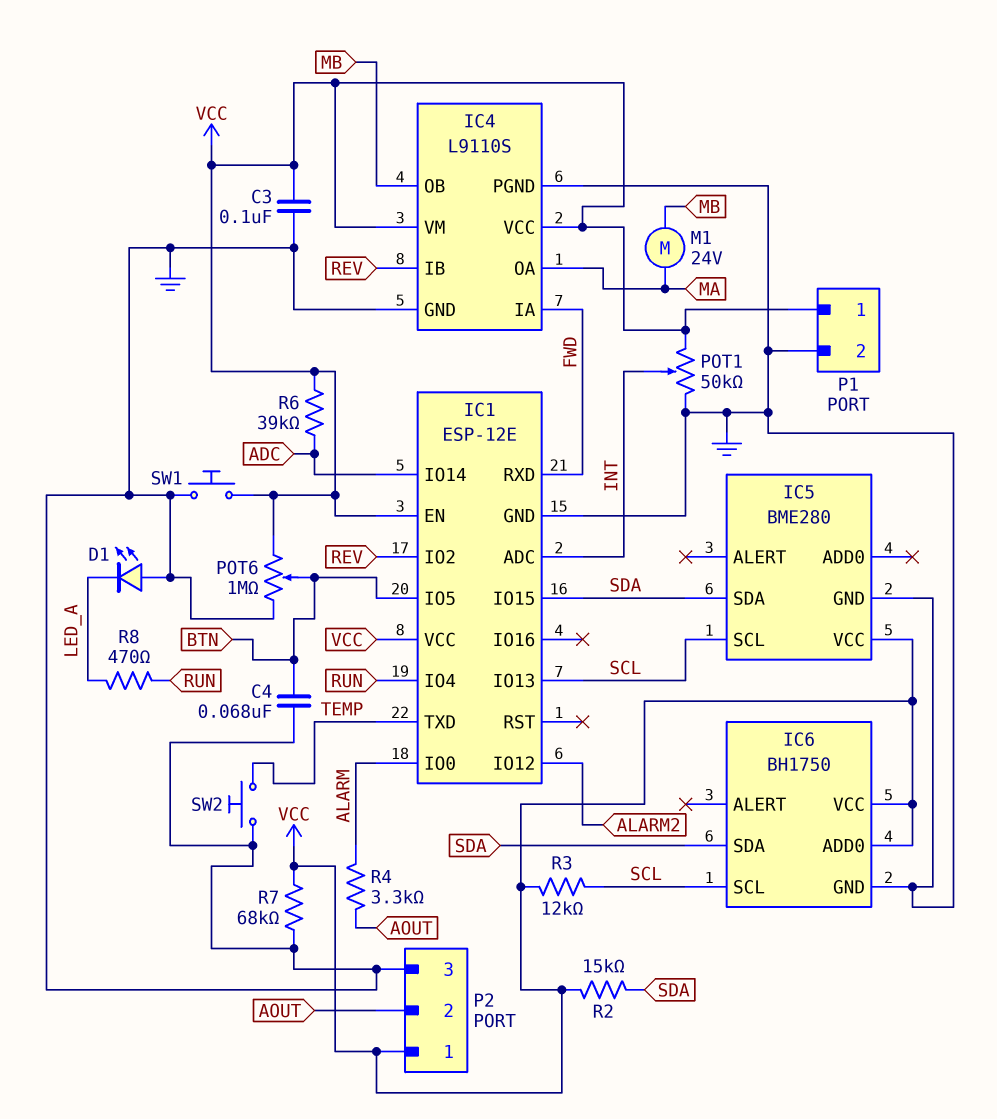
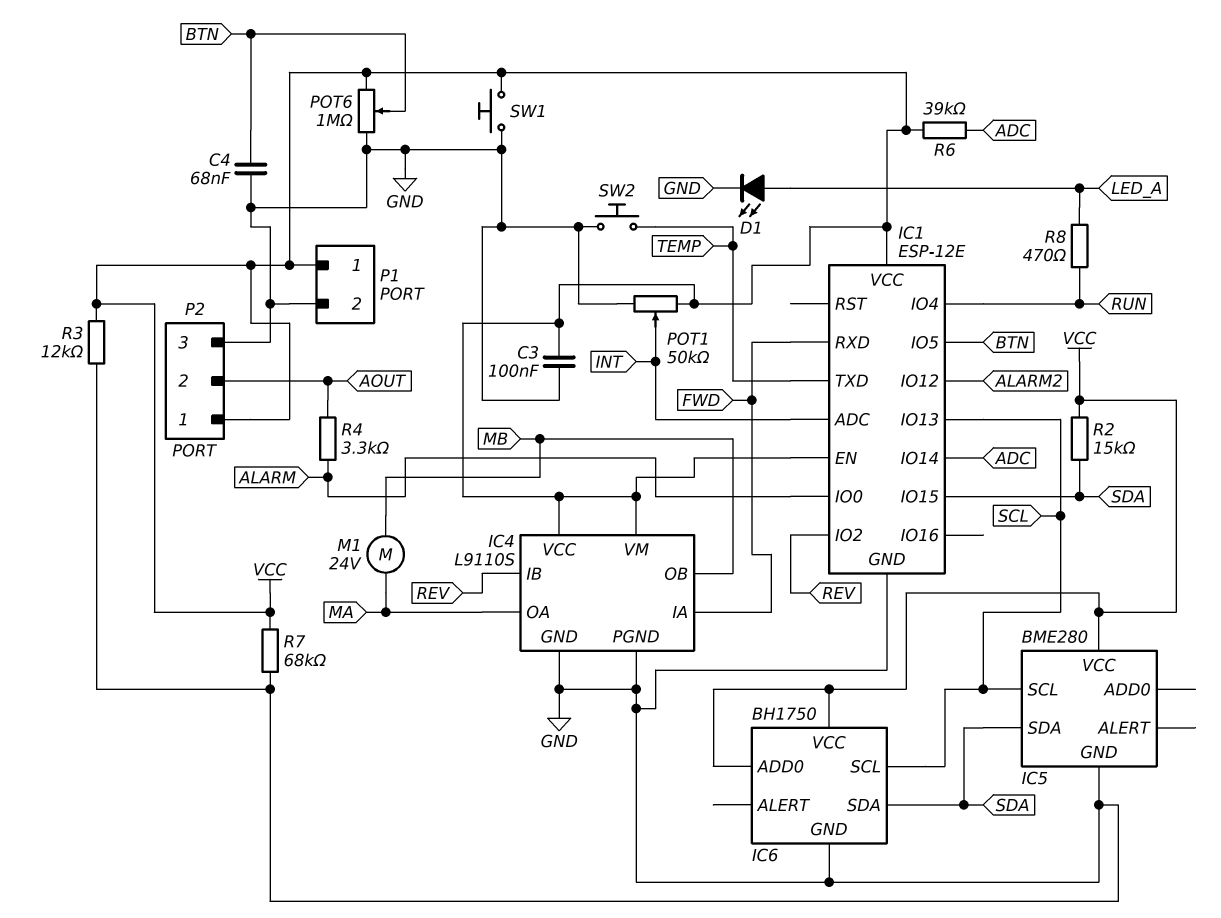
D1: LED (A GND, K LED_A) -> LED (A LED_A, K GND)
R3: 12k (SCL, VCC) -> 12k (GND, VCC)

